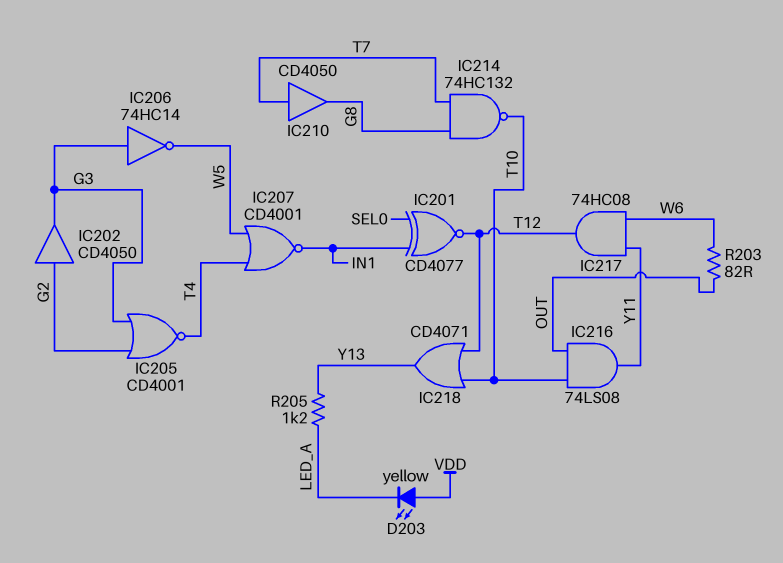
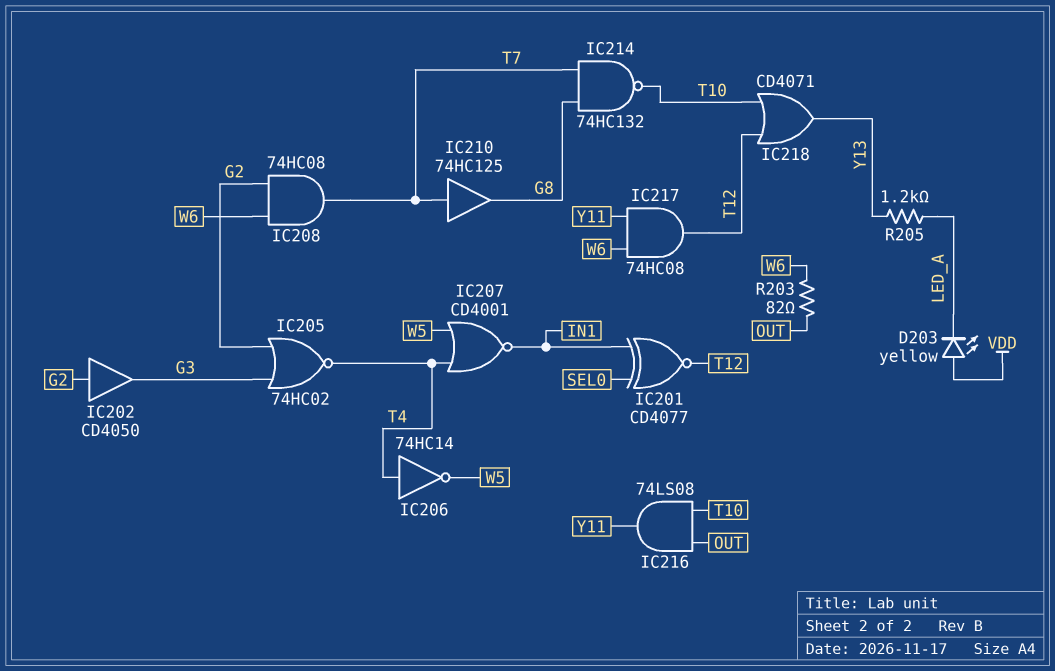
IC205: NOR CD4001 (in G2, in G3, out T4) -> NOR 74HC02 (in G2, in G3, out T4)
IC206: NOT 74HC14 (in G3, out W5) -> NOT 74HC14 (in T4, out W5)
IC208: none -> AND 74HC08 (in G2, in W6, out T7)
IC210: buffer CD4050 (in T7, out G8) -> buffer 74HC125 (in T7, out G8)

